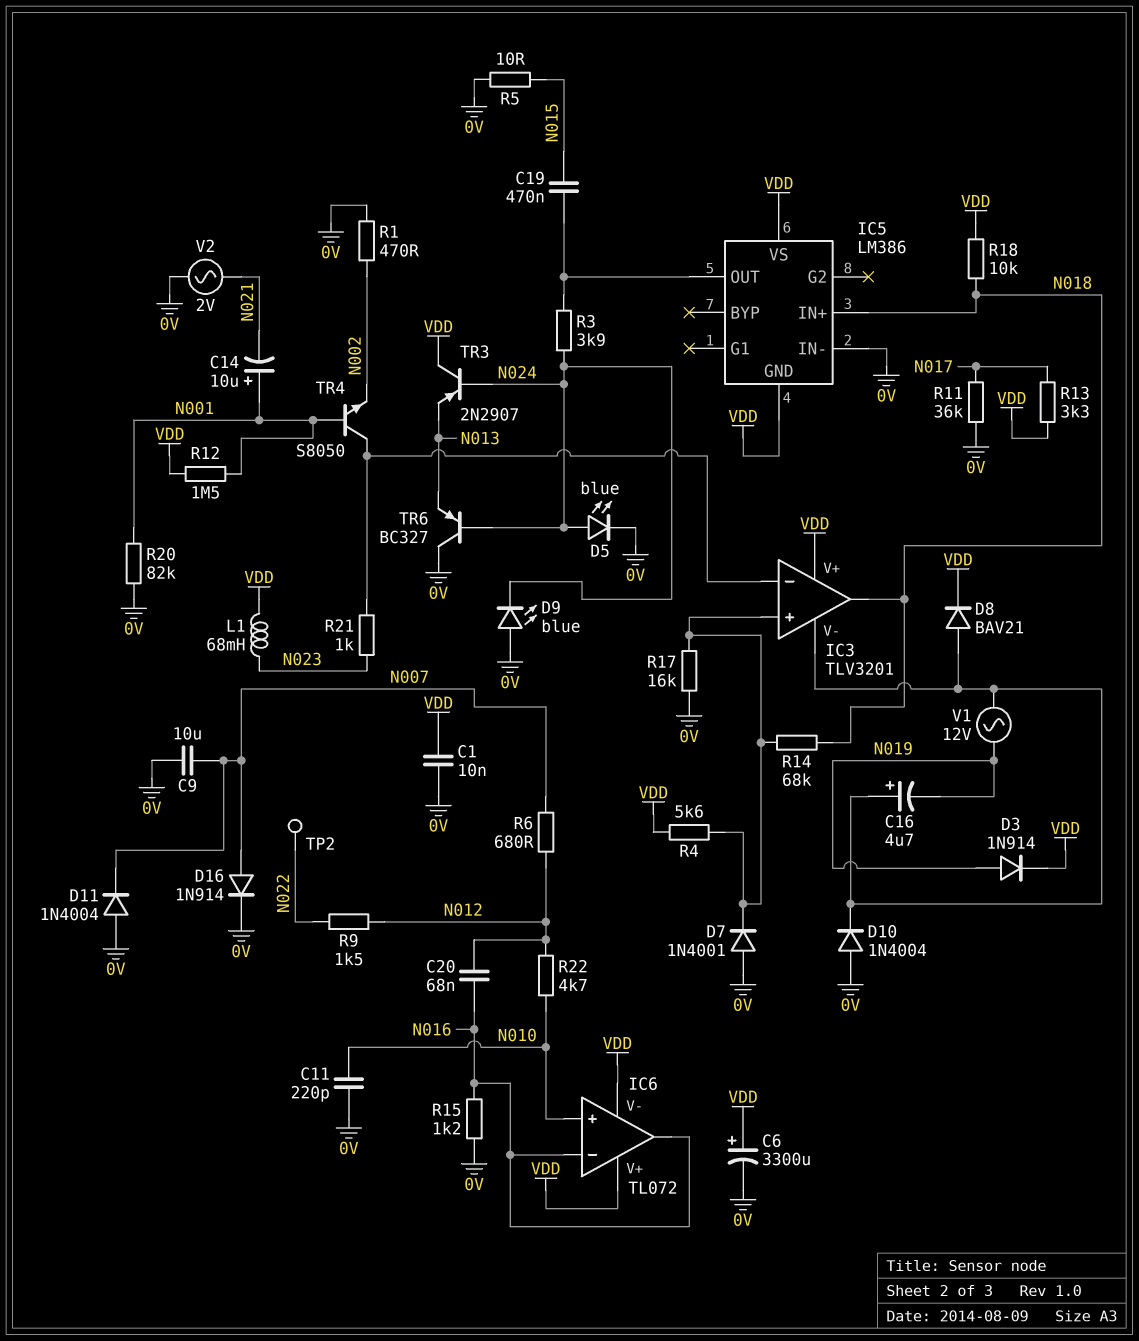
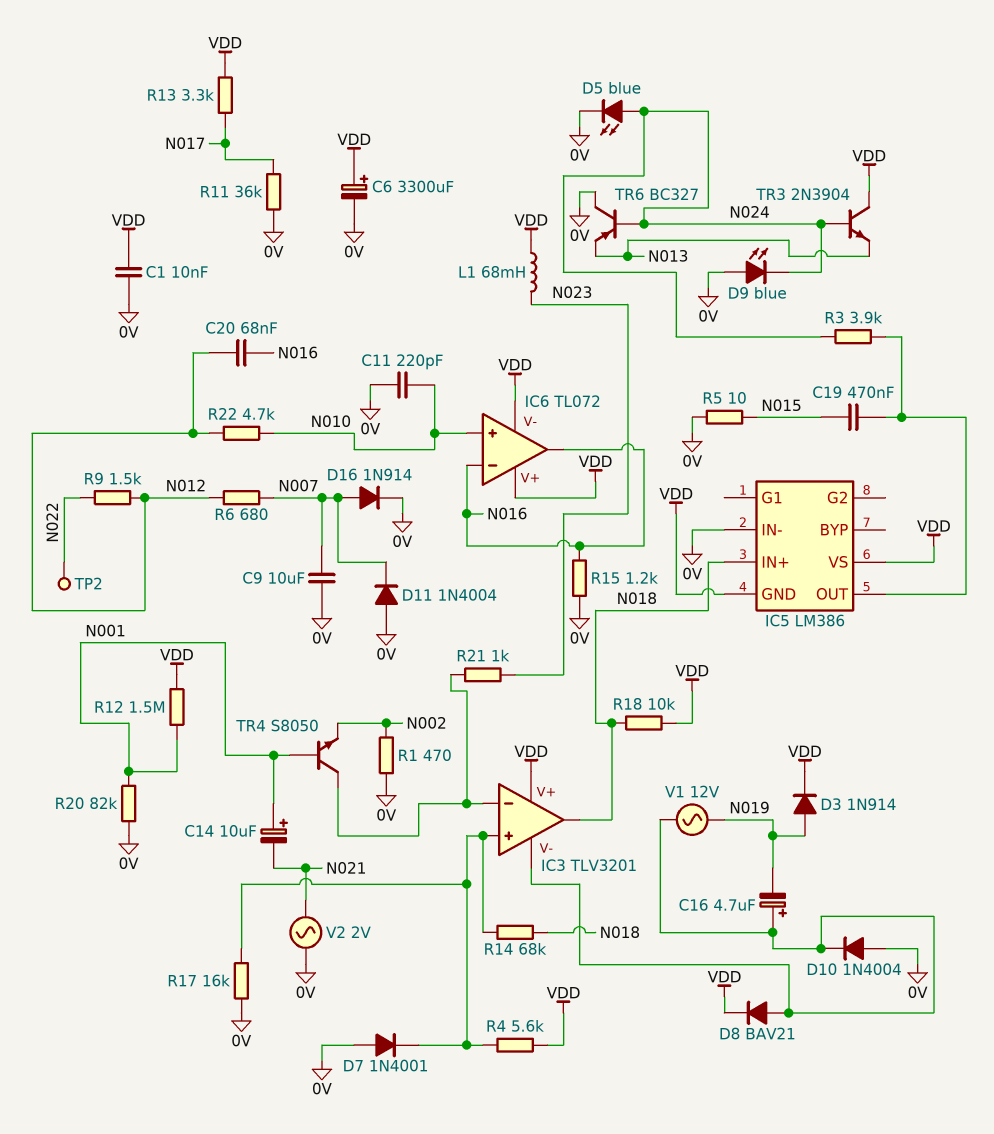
TR3: PNP 2N2907 (B N024, C VDD, E N013) -> NPN 2N3904 (B N024, C VDD, E N013)

